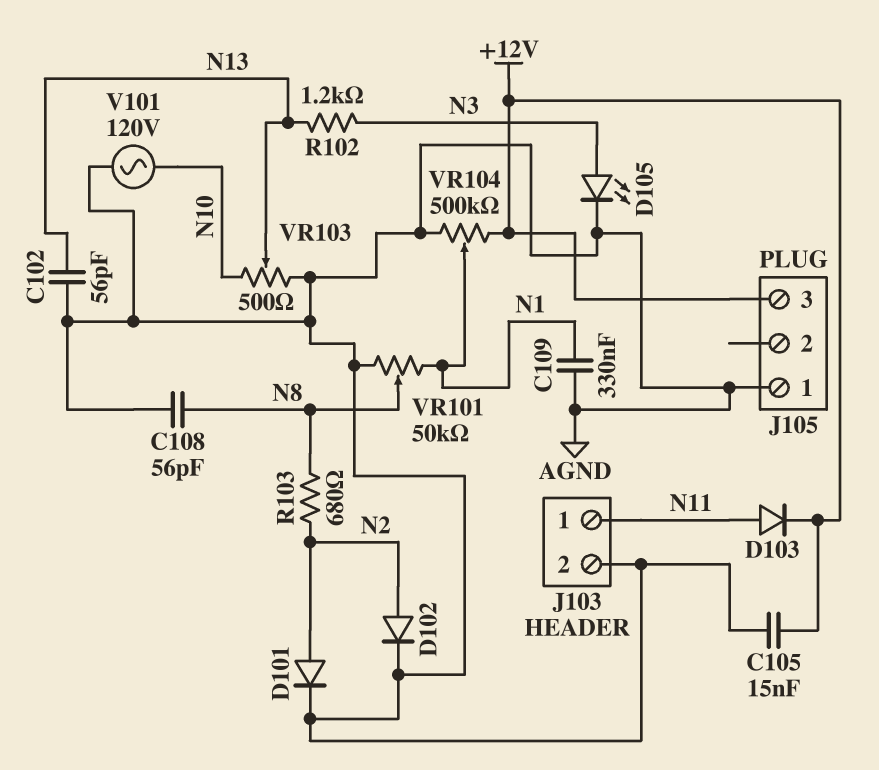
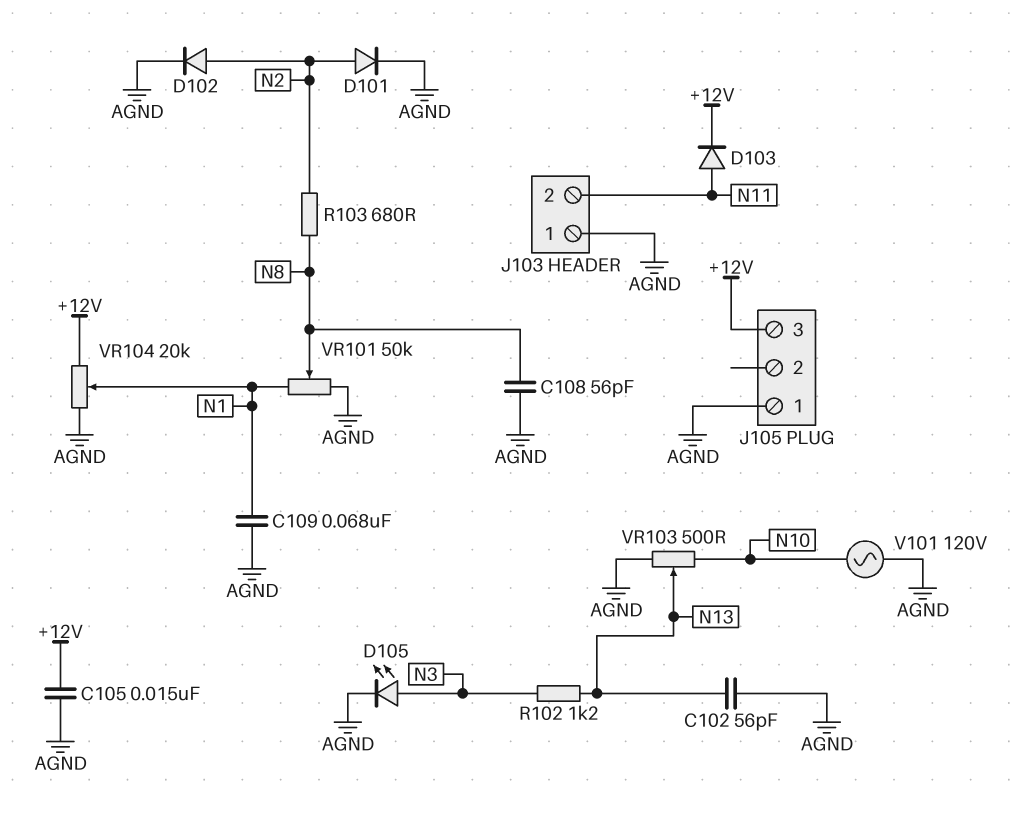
C109: 330nF (AGND, N1) -> 68nF (AGND, N1)
J103 pin 1: N11 -> AGND
J103 pin 2: AGND -> N11
VR104: 500k (+12V, AGND, wiper N1) -> 20k (+12V, AGND, wiper N1)

